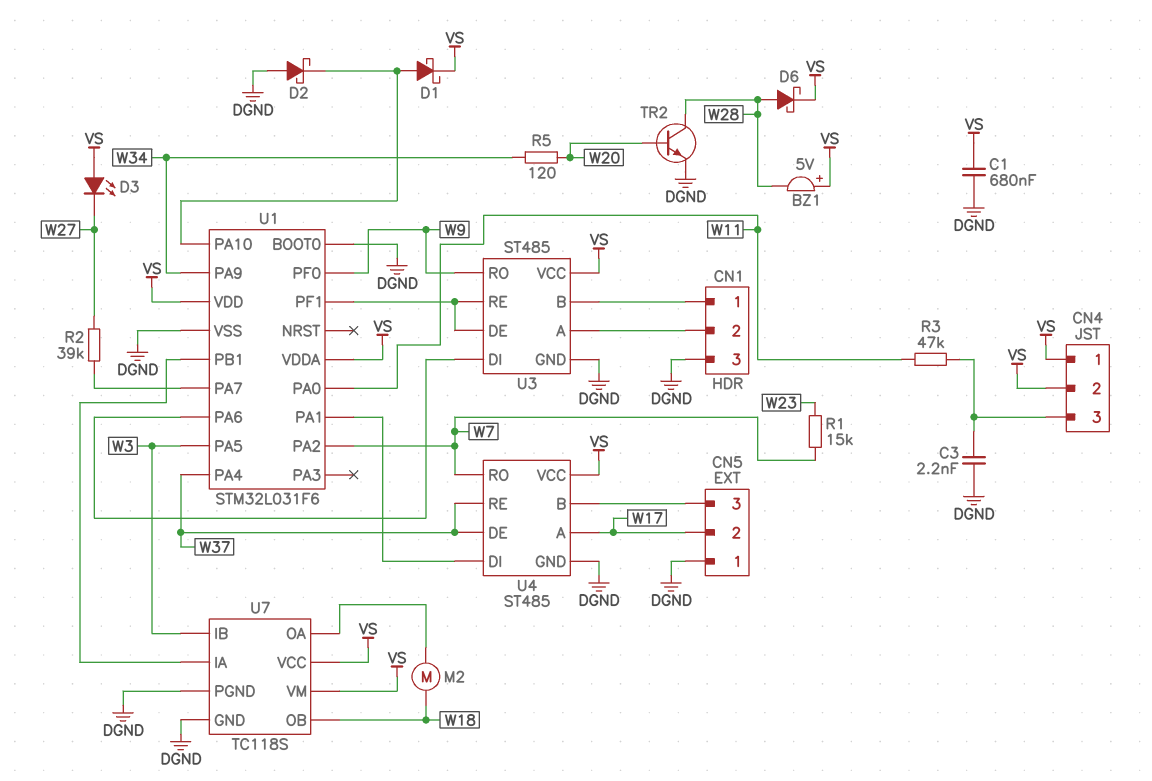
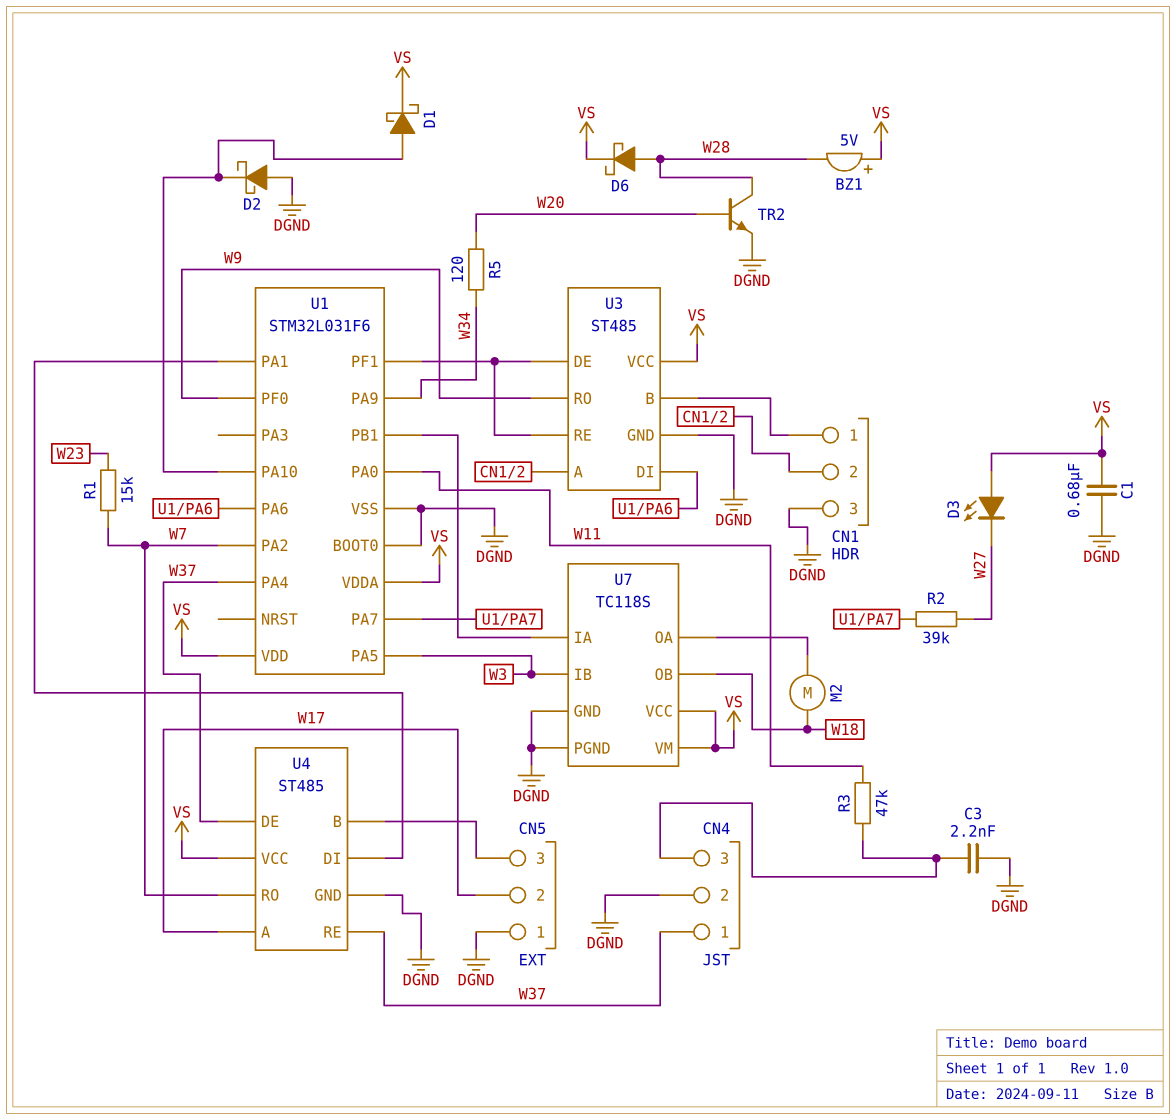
CN4 pin 1: VS -> W37
CN4 pin 2: VS -> DGND

